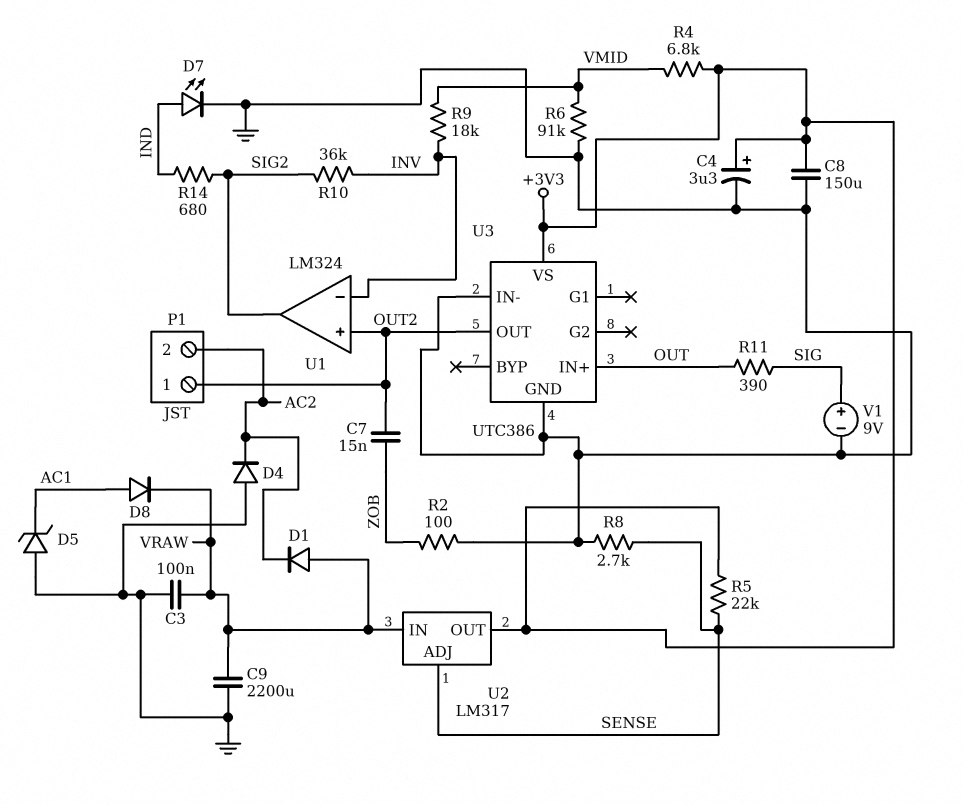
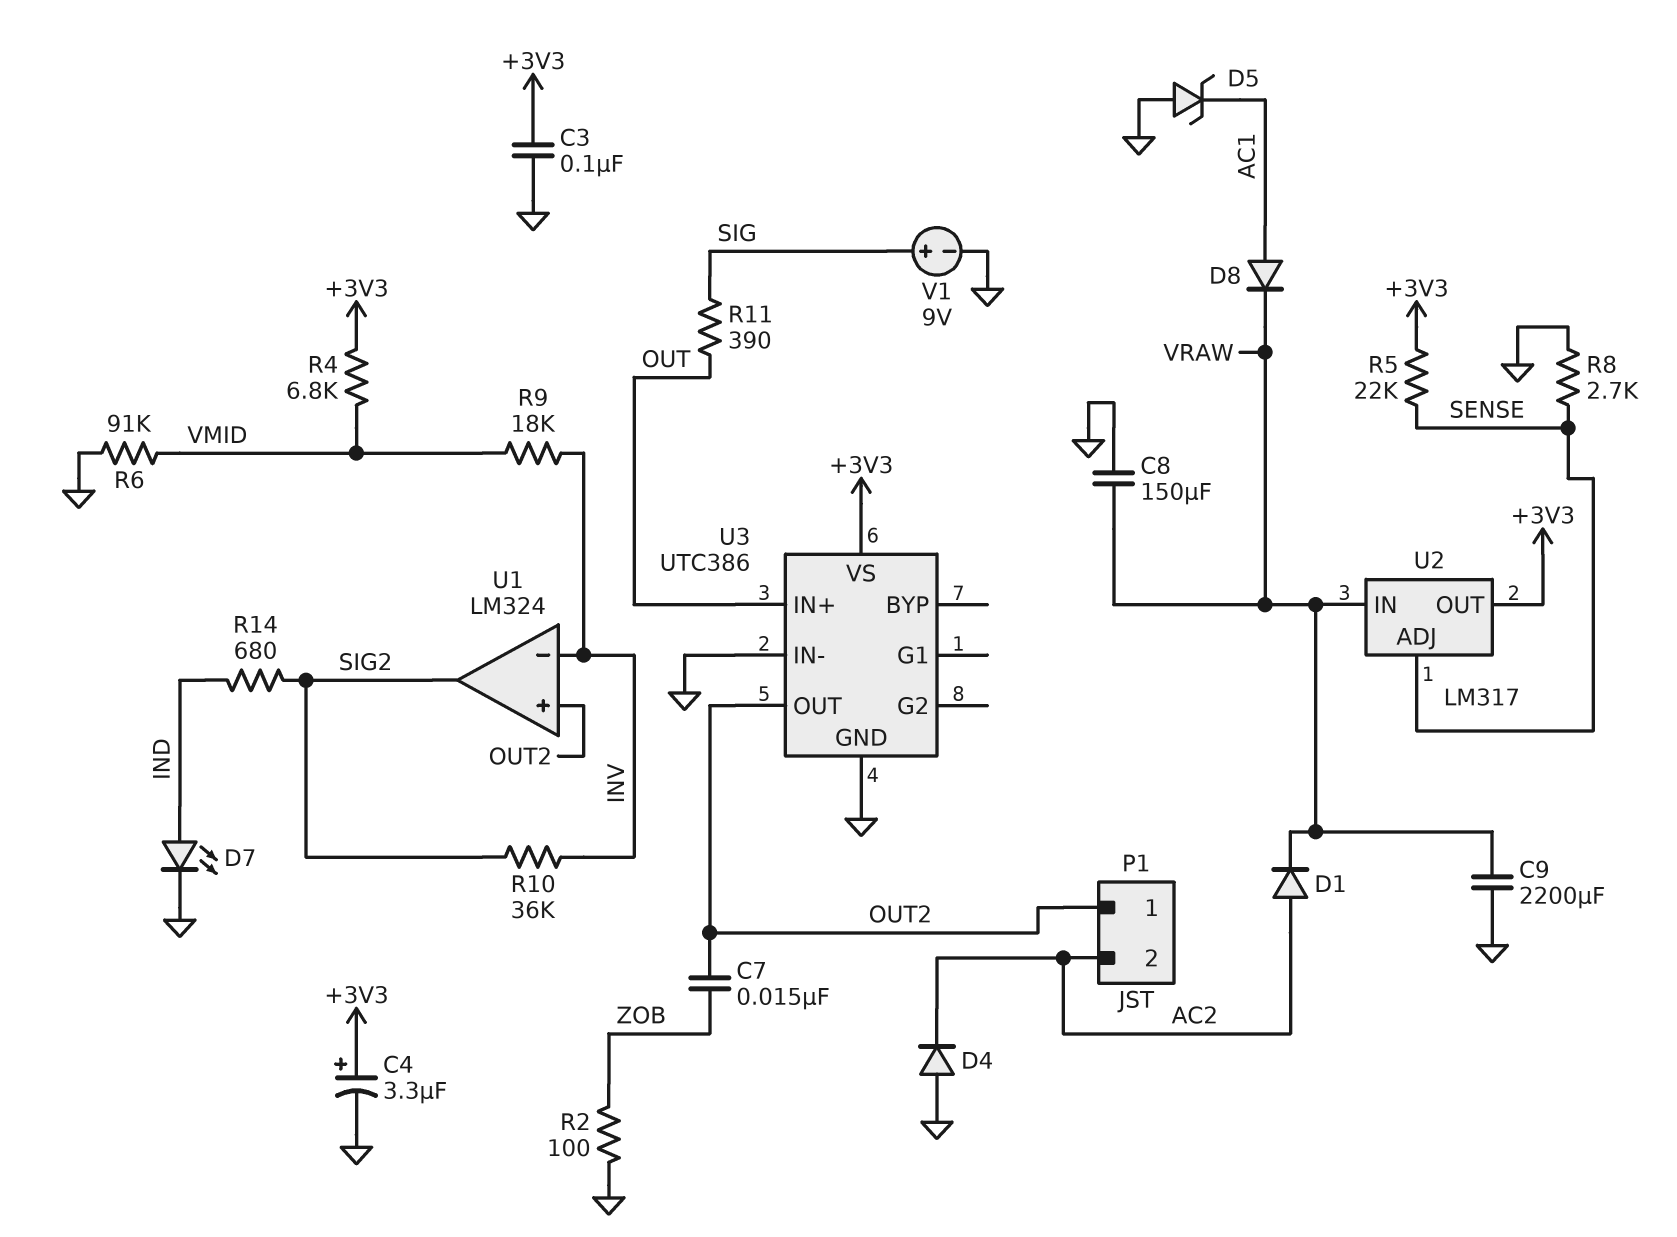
C3: 100nF (GND, VRAW) -> 100nF (+3V3, GND)
C8: 150uF (+3V3, GND) -> 150uF (GND, VRAW)
D1: diode (A VRAW, K AC2) -> diode (A AC2, K VRAW)

